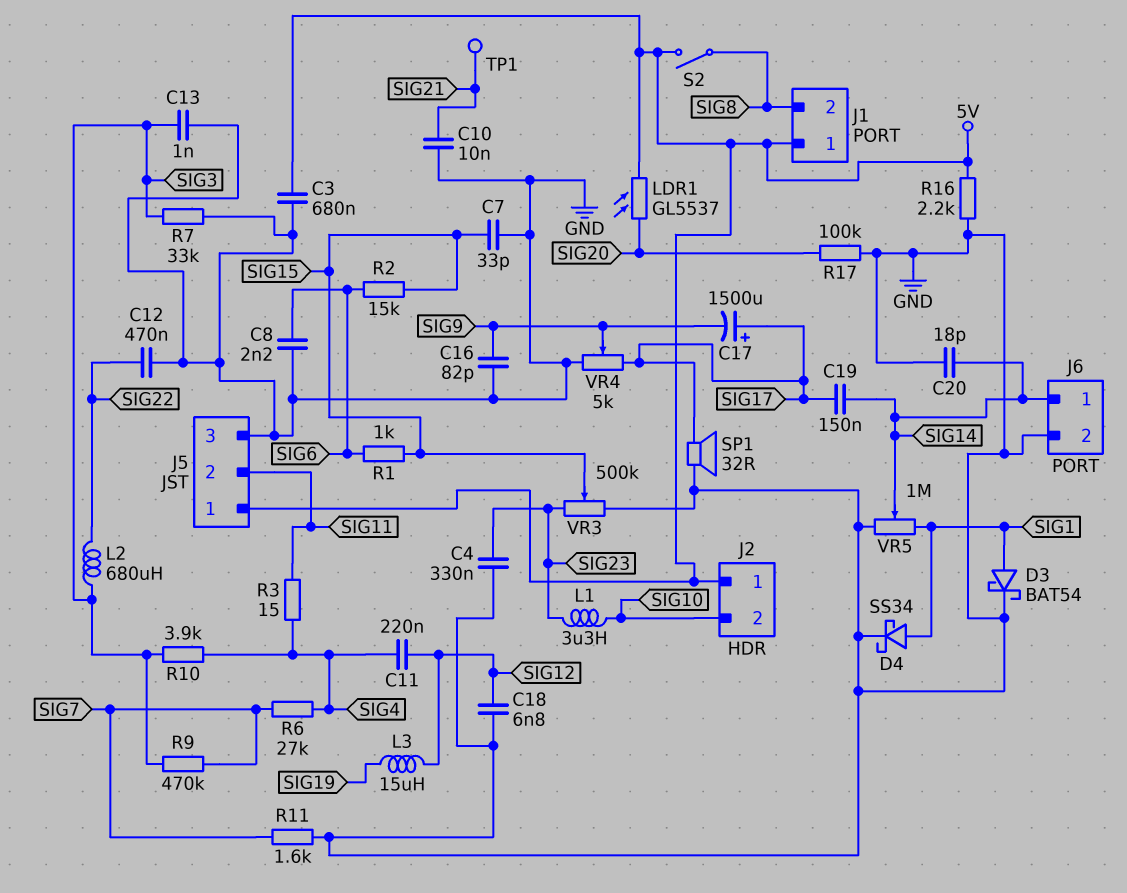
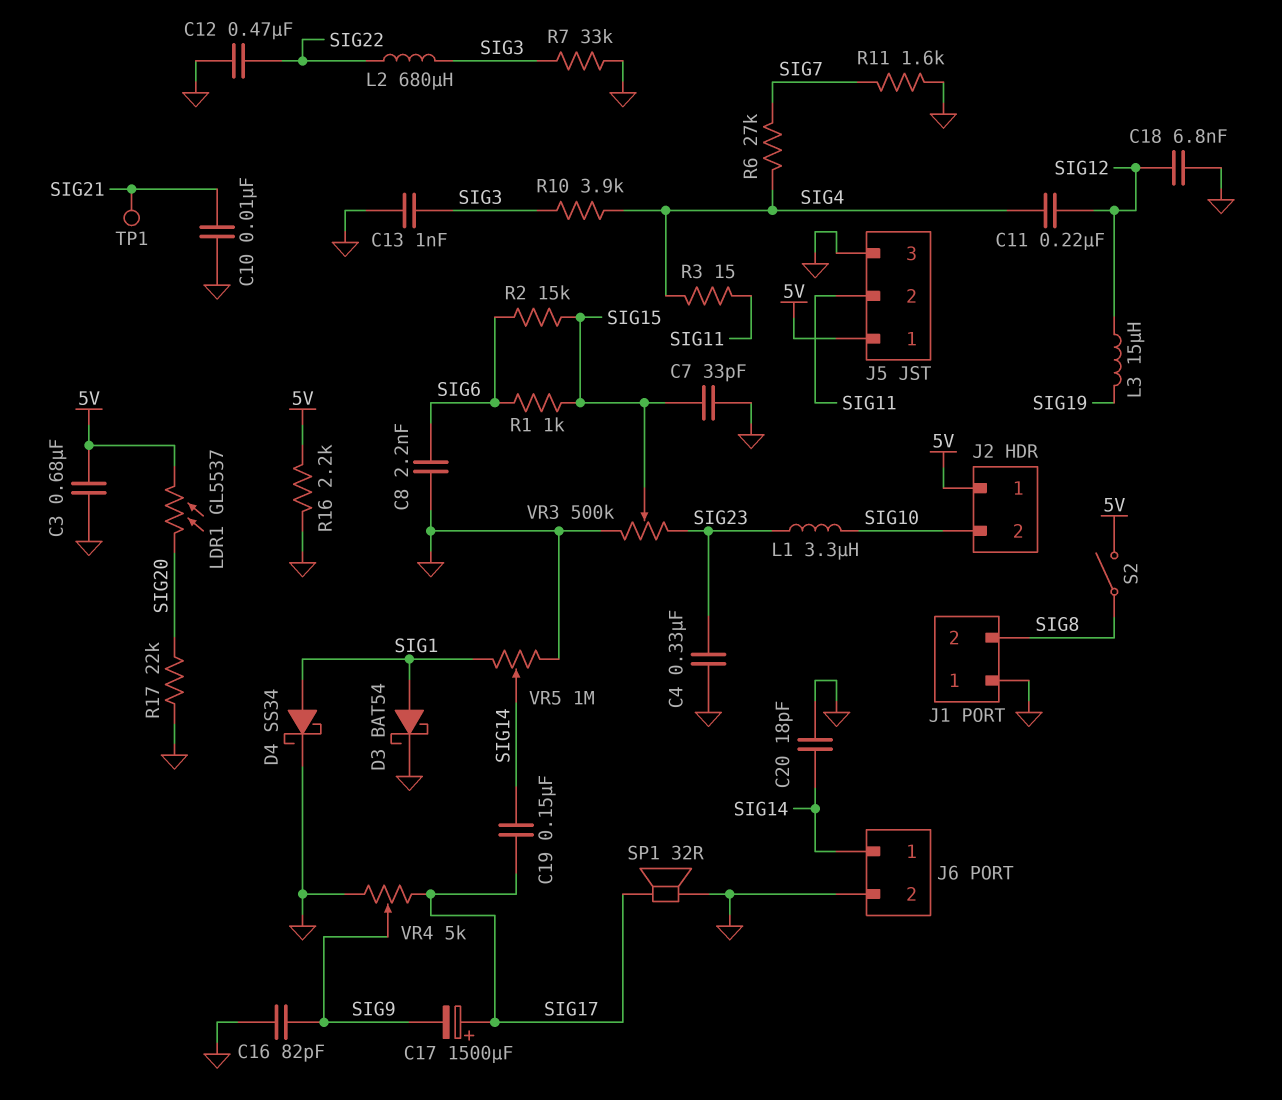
J1 pin 1: 5V -> GND
R9: 470k (SIG3, SIG7) -> none
R17: 100k (GND, SIG20) -> 22k (GND, SIG20)

